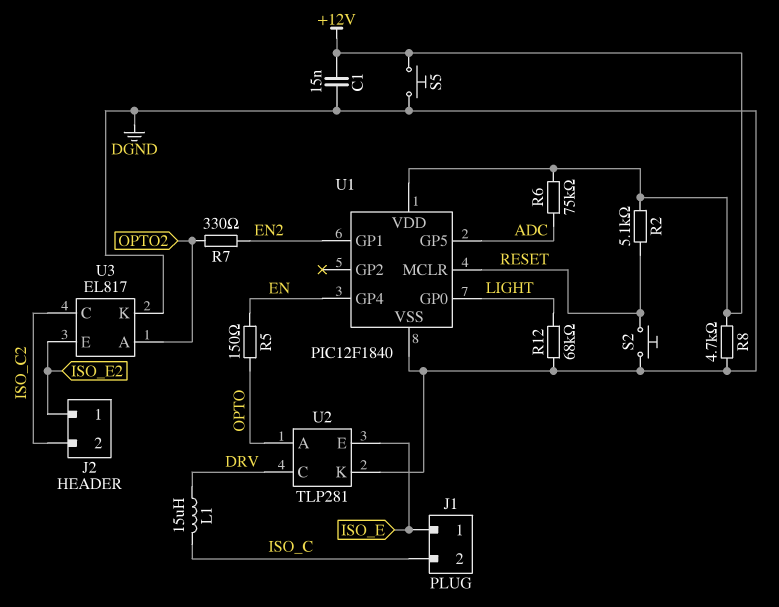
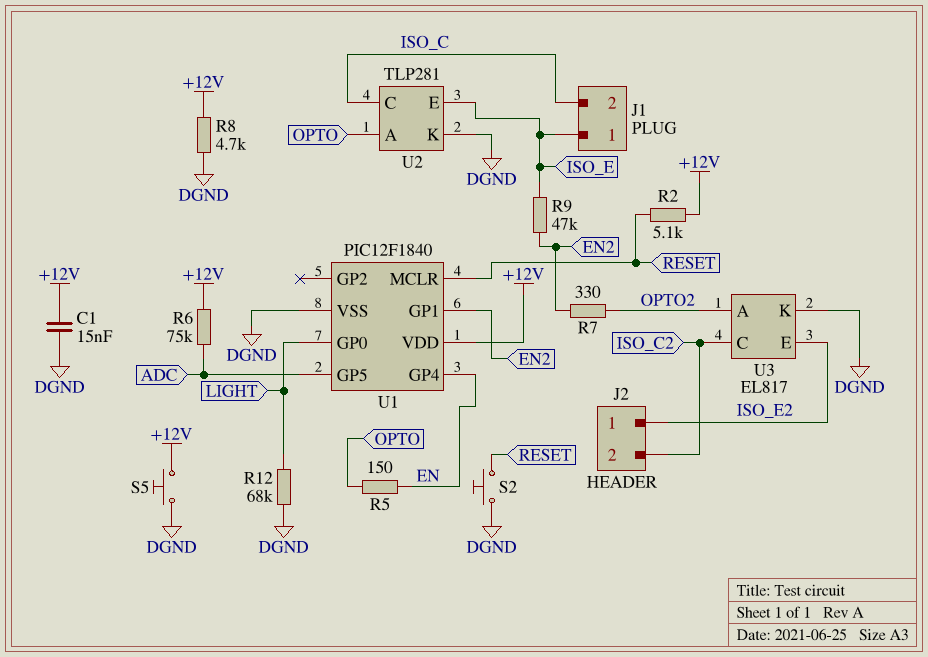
L1: 15uH (DRV, ISO_C) -> none
R9: none -> 47k (EN2, ISO_E)
U2 pin C: DRV -> ISO_C

